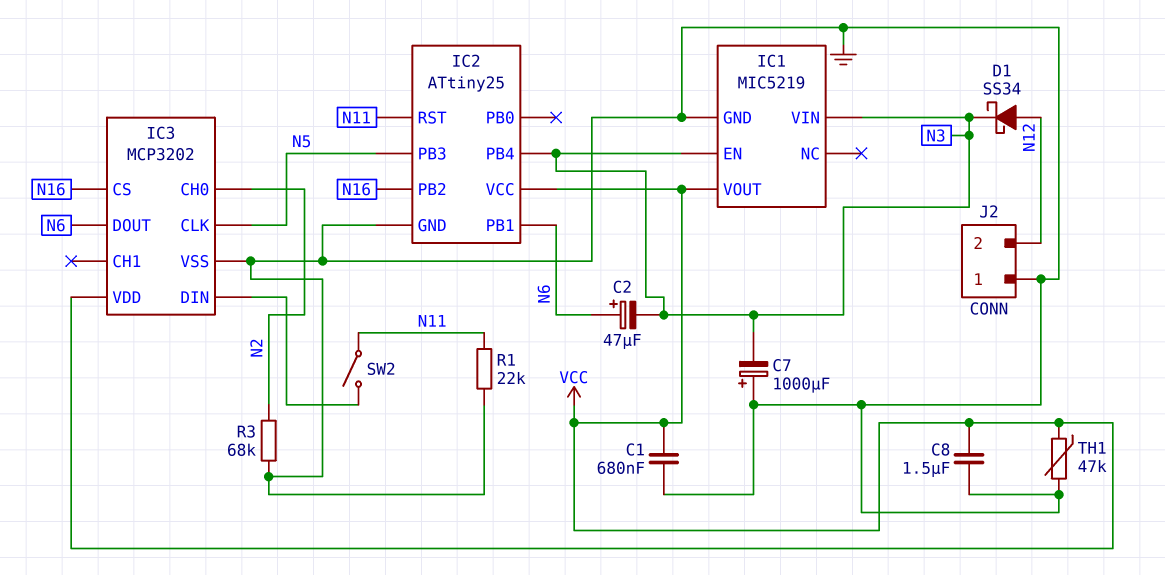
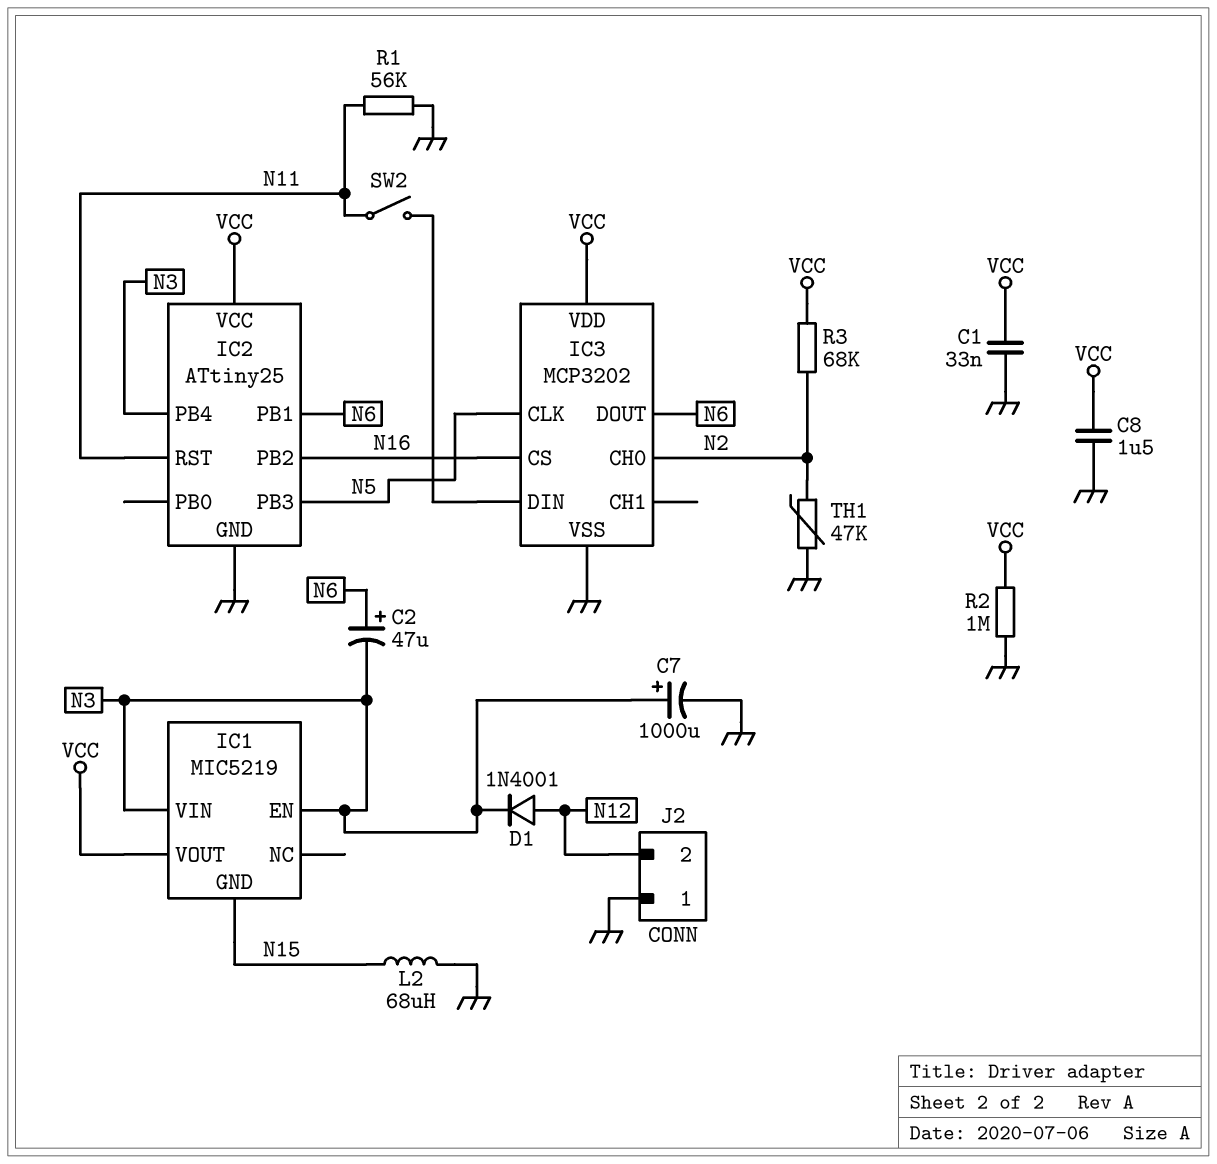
C1: 680nF (GND, VCC) -> 33nF (GND, VCC)
C7: 1000uF (plus GND, minus N3) -> 1000uF (plus N3, minus GND)
D1: schottky SS34 (A N12, K N3) -> diode 1N4001 (A N12, K N3)
IC1 pin GND: GND -> N15
L2: none -> 68uH (GND, N15)
R1: 22k (GND, N11) -> 56k (GND, N11)
R2: none -> 1M (GND, VCC)
R3: 68k (GND, N2) -> 68k (N2, VCC)
TH1: 47k (GND, VCC) -> 47k (GND, N2)

